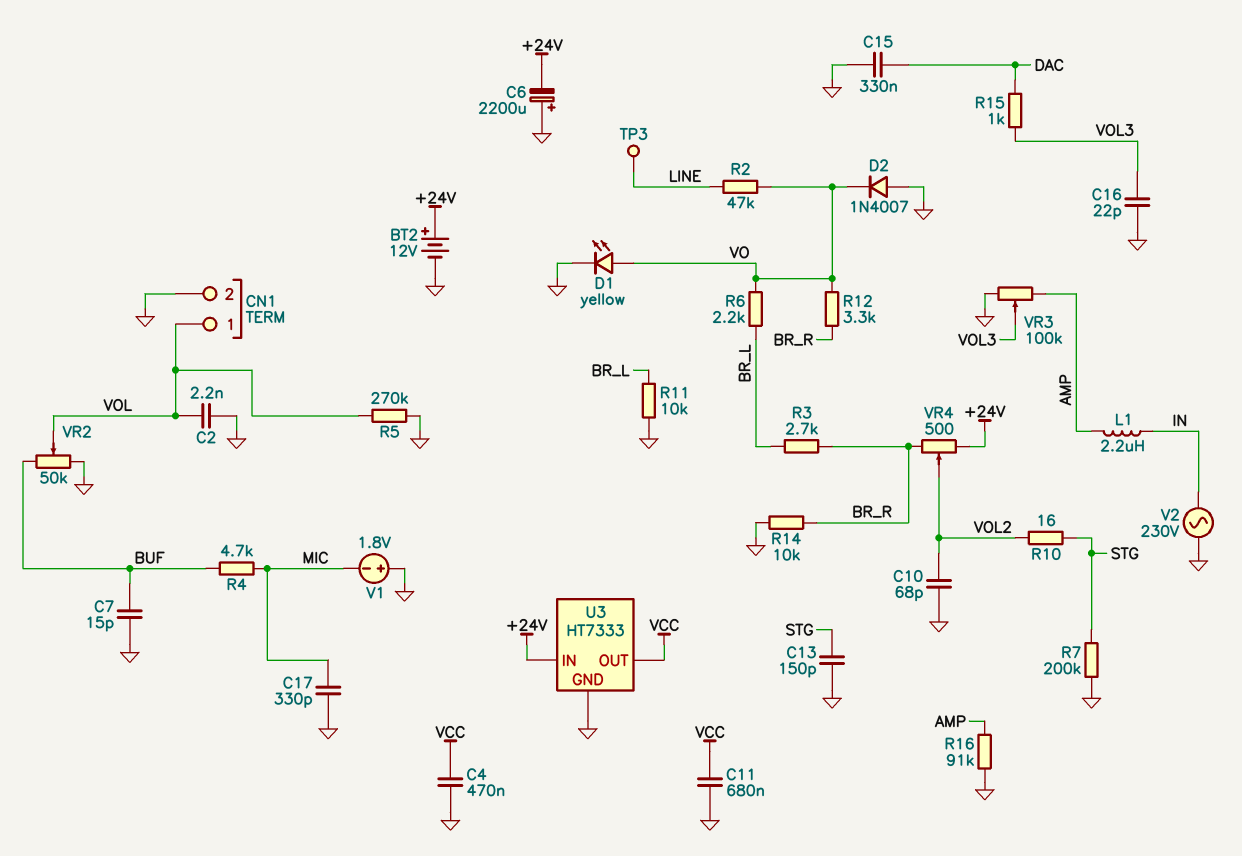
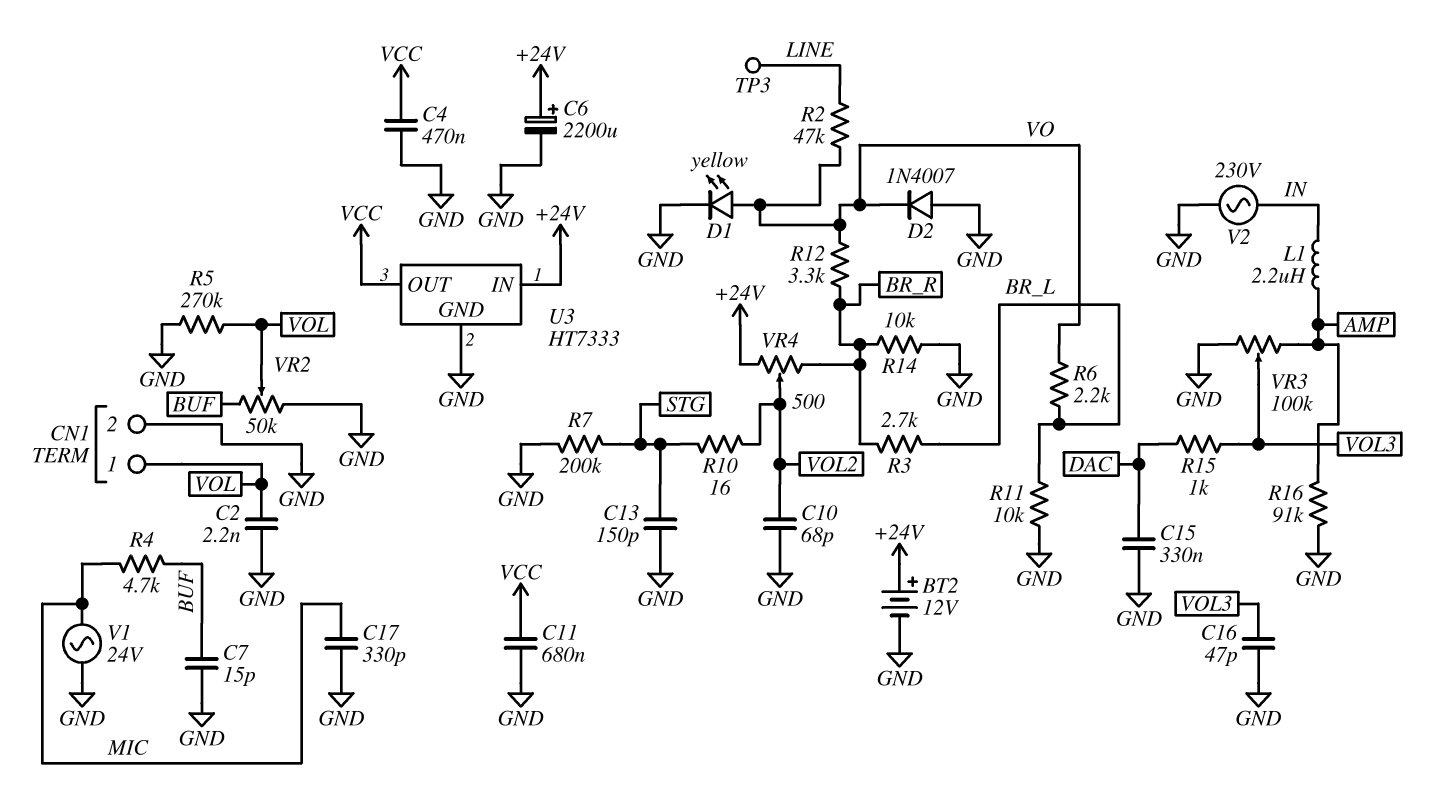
C6: 2200uF (plus GND, minus +24V) -> 2200uF (plus +24V, minus GND)
C16: 22pF (GND, VOL3) -> 47pF (GND, VOL3)
V1: 1.8V (plus GND, minus MIC) -> AC 24V (GND, MIC)

